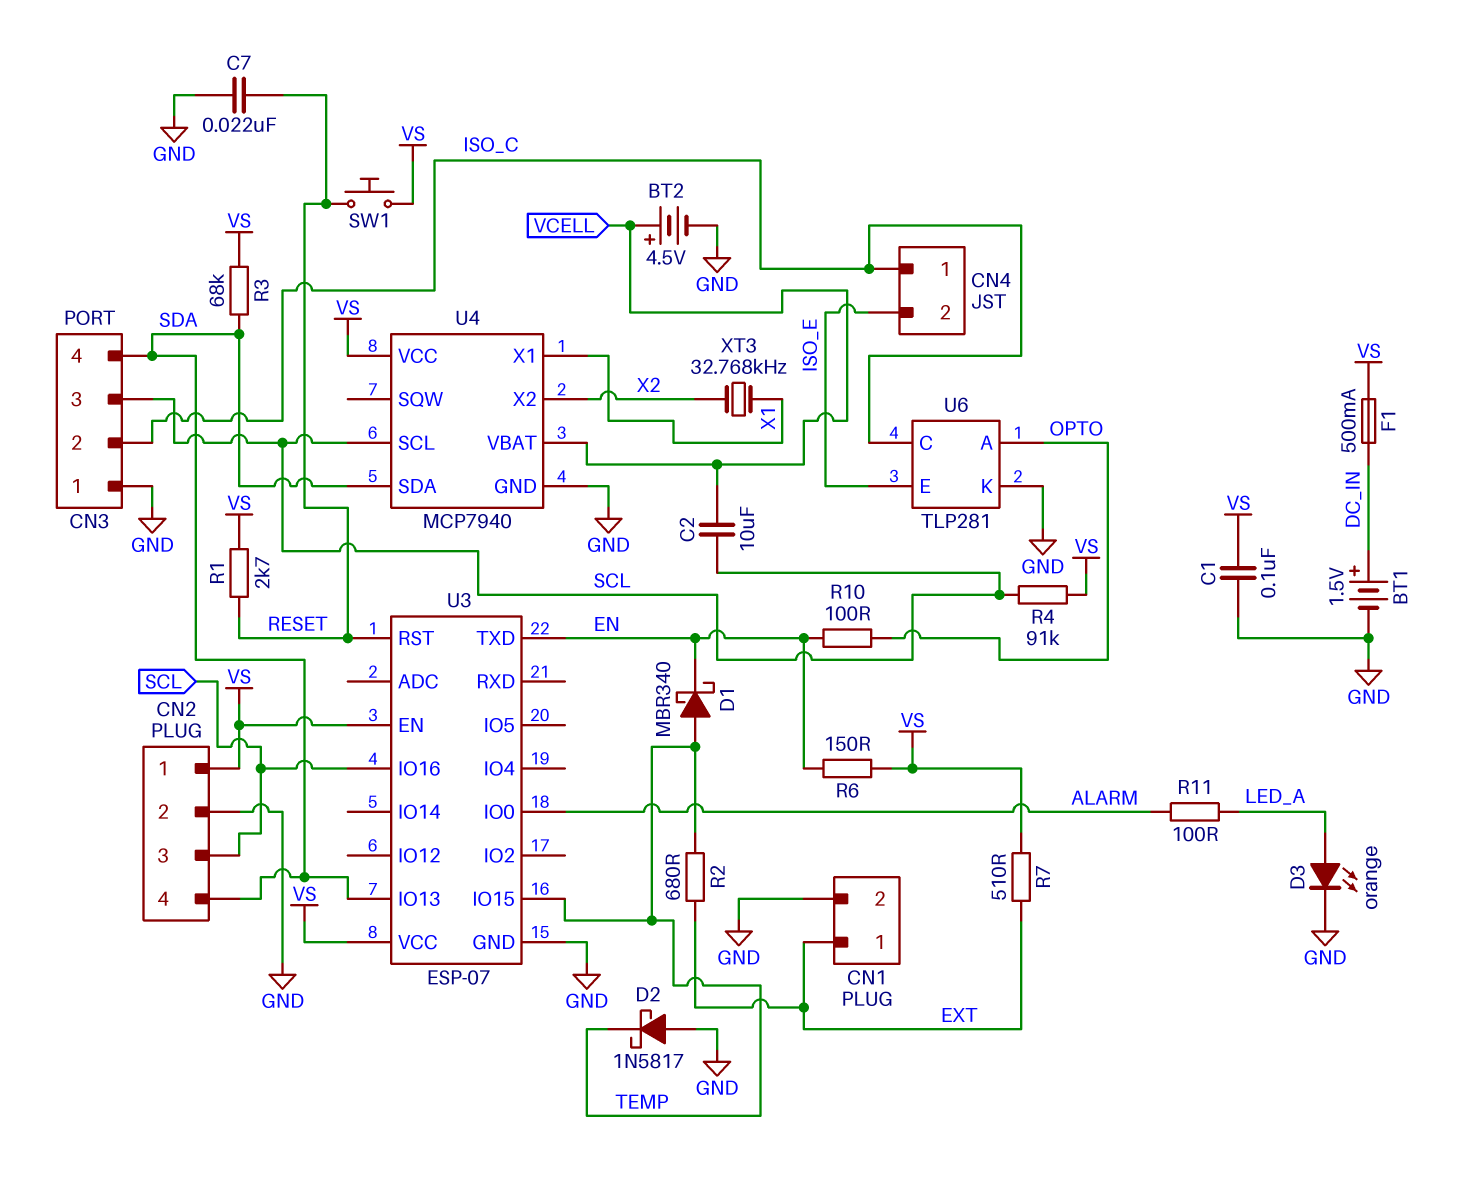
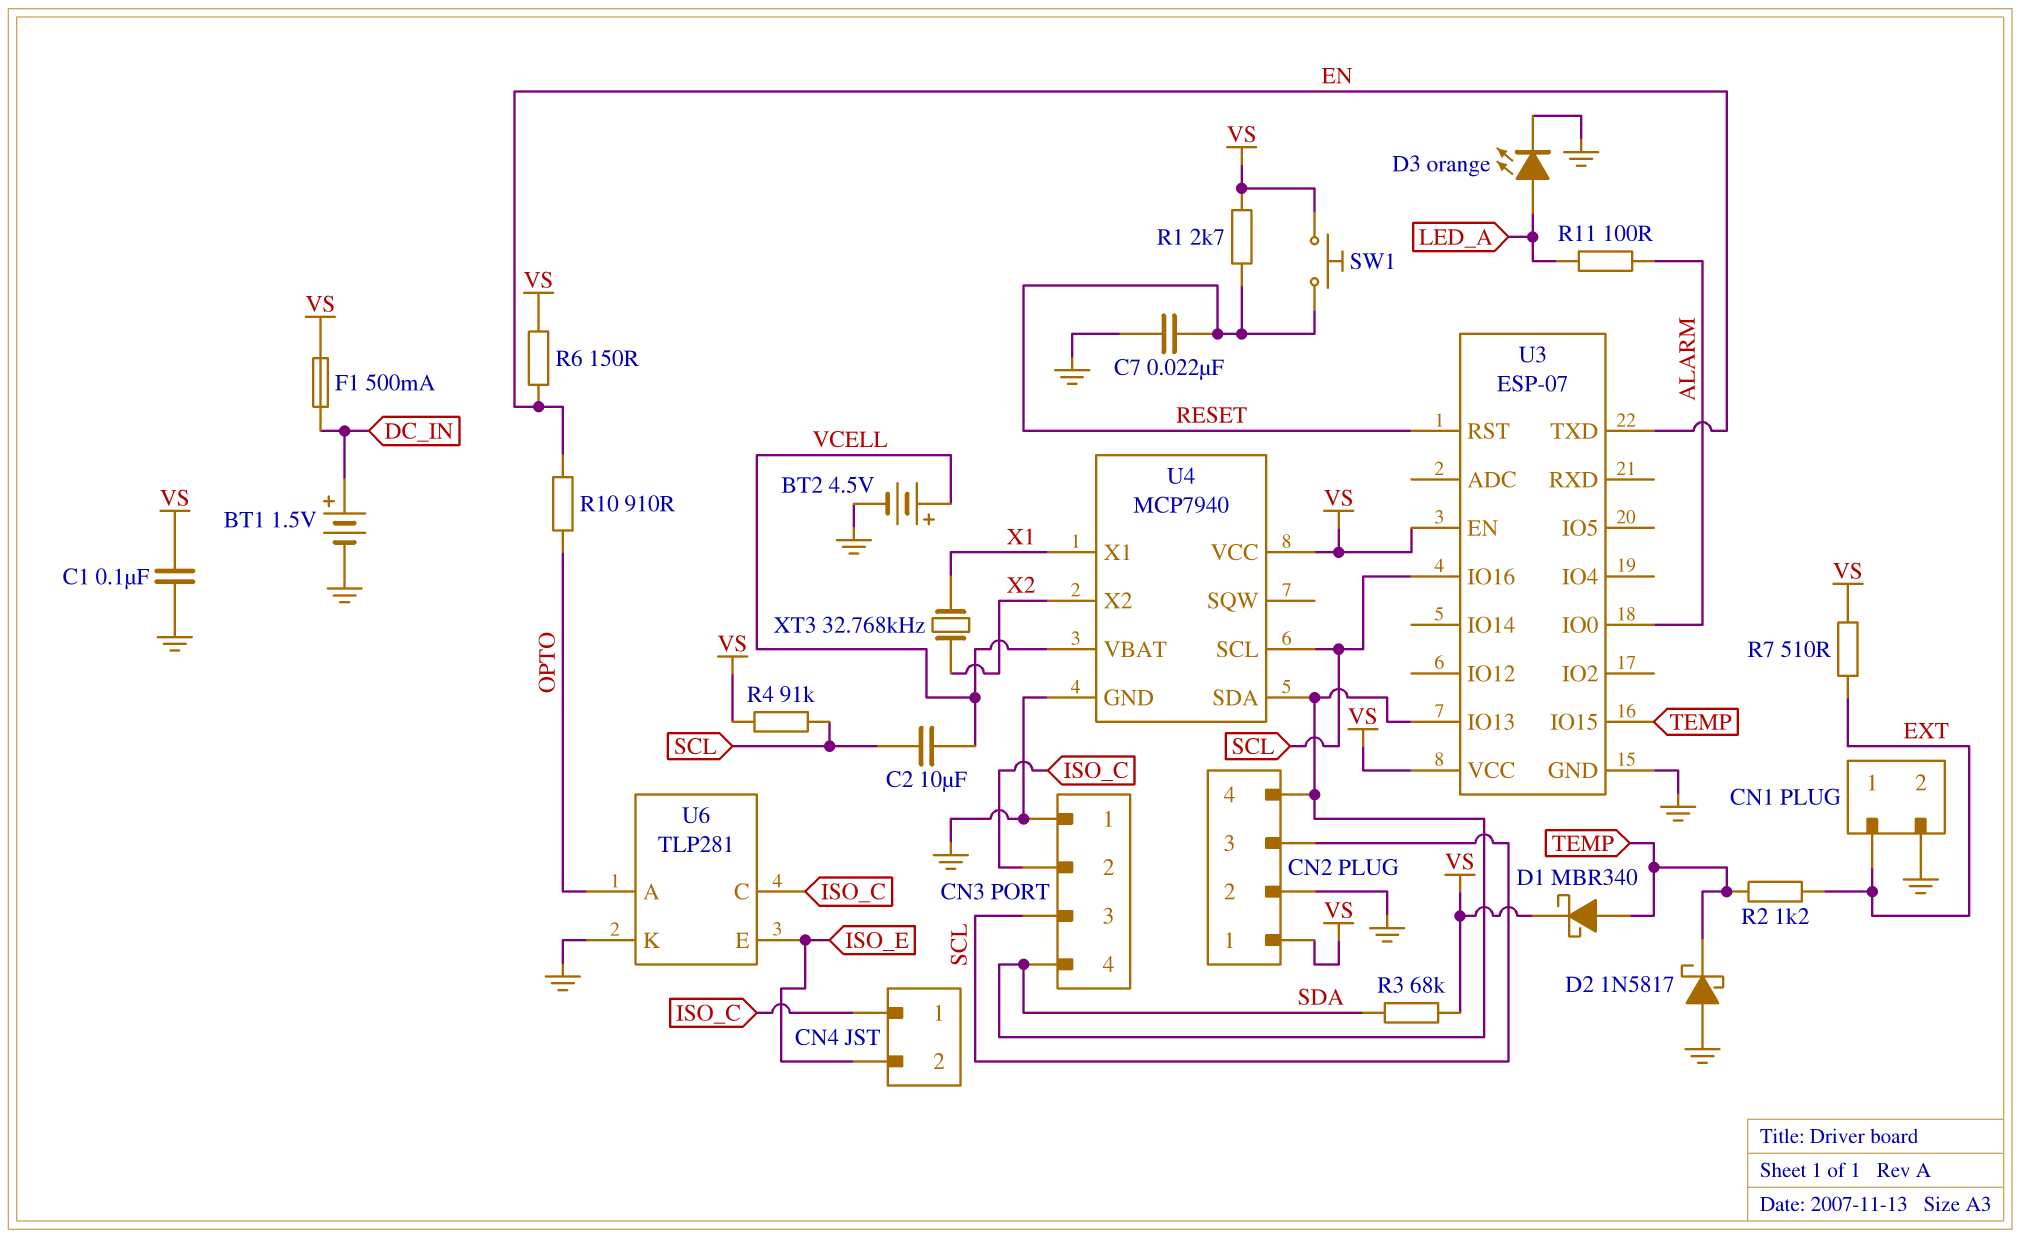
D1: schottky MBR340 (A TEMP, K EN) -> schottky MBR340 (A TEMP, K VS)
R2: 680 (EXT, TEMP) -> 1.2k (EXT, TEMP)
R10: 100 (EN, OPTO) -> 910 (EN, OPTO)

